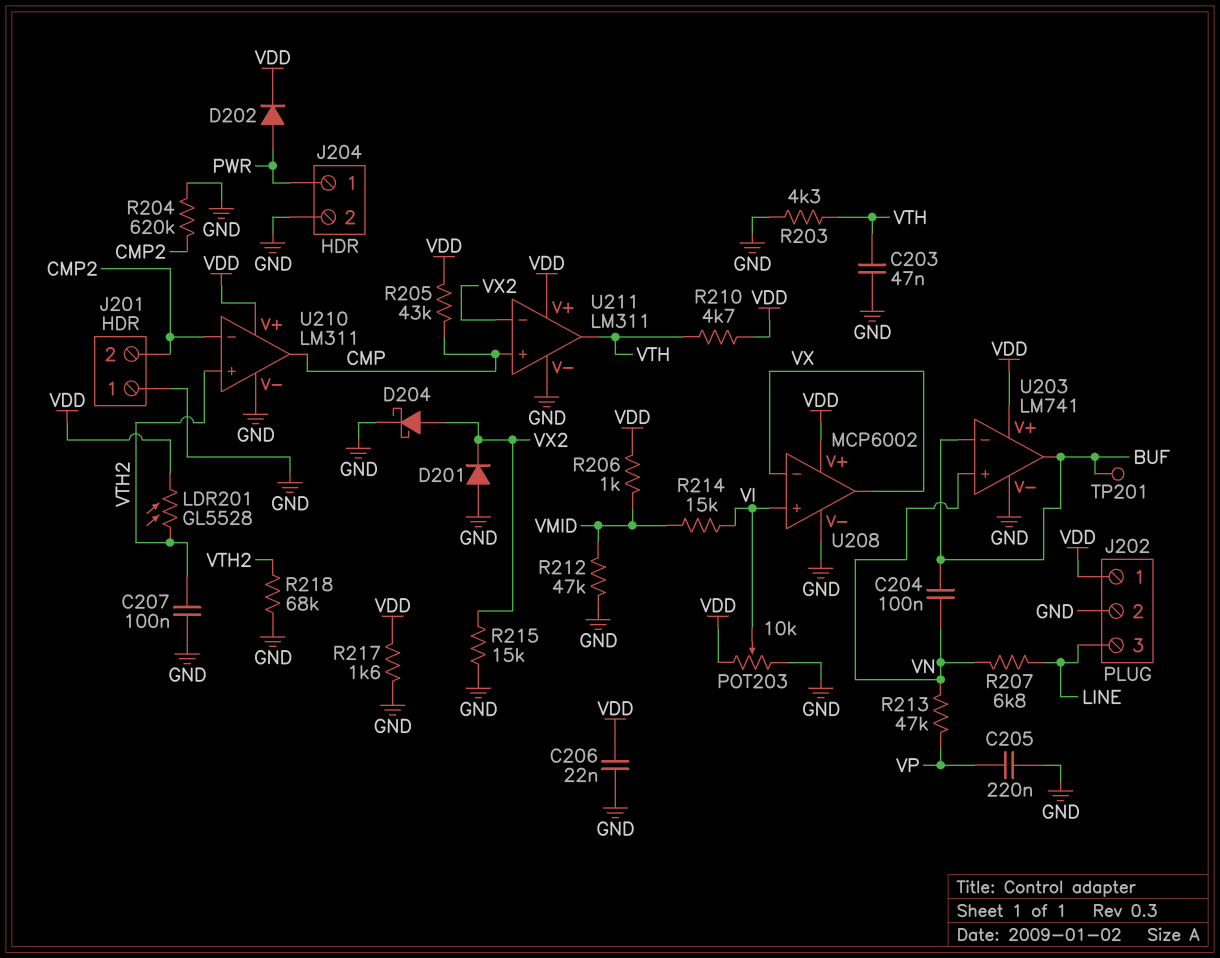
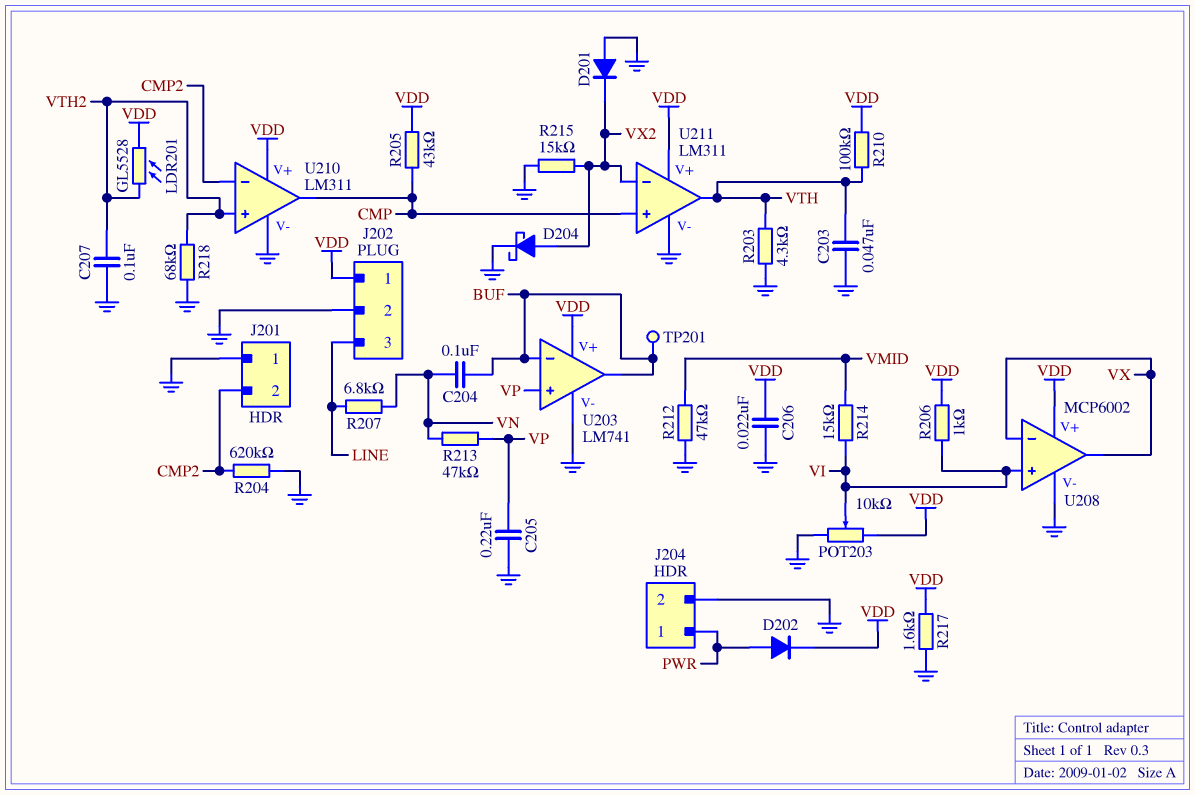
R206: 1k (VDD, VMID) -> 1k (VDD, VI)
R210: 4.7k (VDD, VTH) -> 100k (VDD, VTH)
U203 pin in+: VN -> VP

